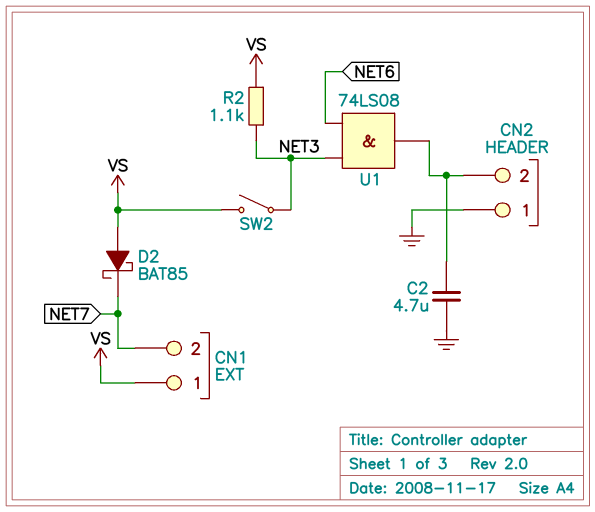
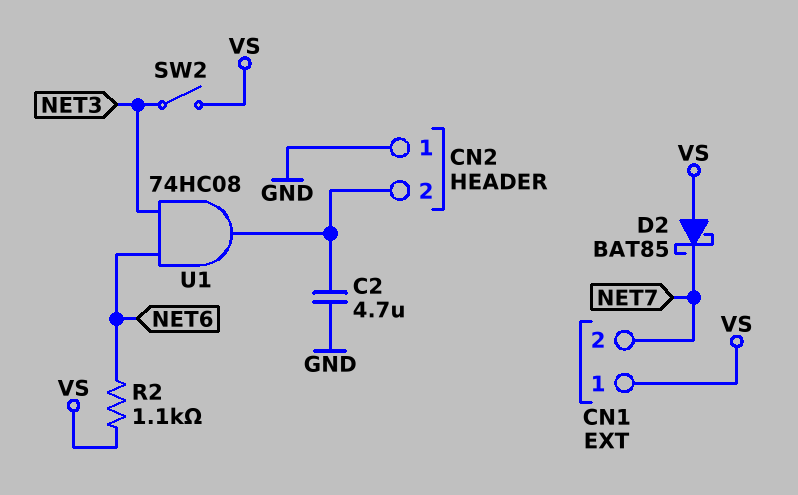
R2: 1.1k (NET3, VS) -> 1.1k (NET6, VS)
U1: AND 74LS08 (in NET3, in NET6, out CN2/2) -> AND 74HC08 (in NET3, in NET6, out CN2/2)

